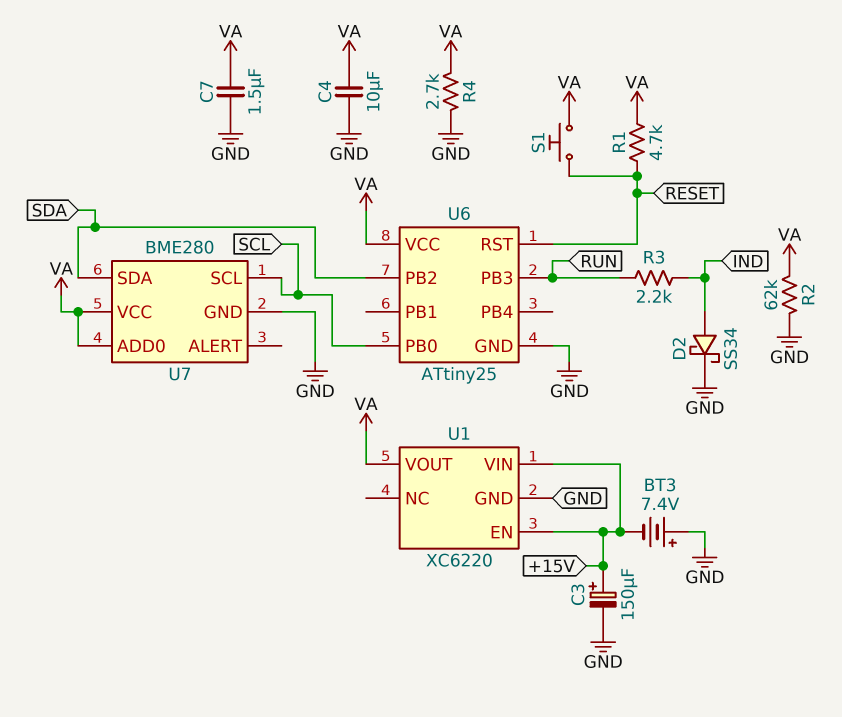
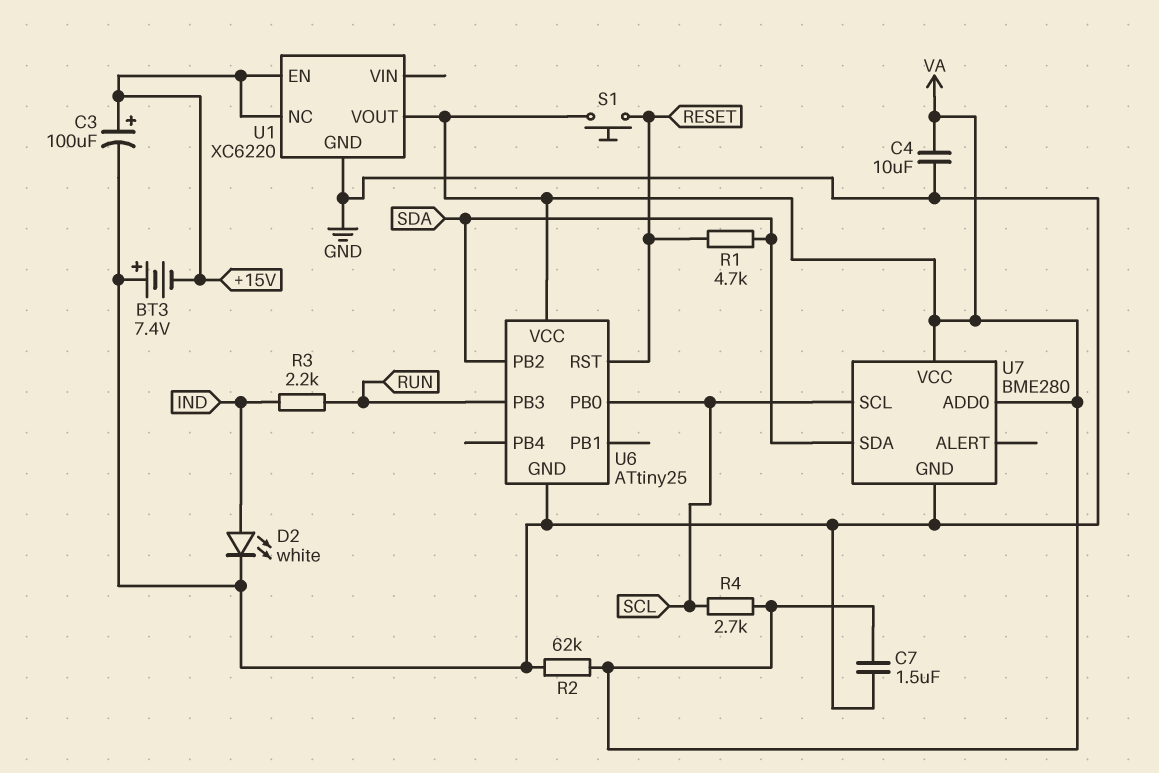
C3: 150uF (plus +15V, minus GND) -> 100uF (plus +15V, minus GND)
D2: schottky SS34 (A IND, K GND) -> LED white (A IND, K GND)
R1: 4.7k (RESET, VA) -> 4.7k (RESET, SDA)
R4: 2.7k (GND, VA) -> 2.7k (SCL, VA)
U1 pin NC: none -> +15V
U1 pin VIN: +15V -> none

